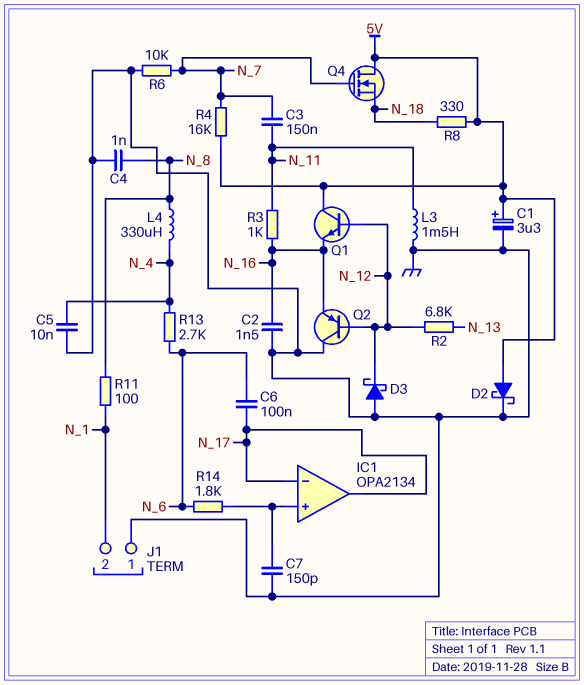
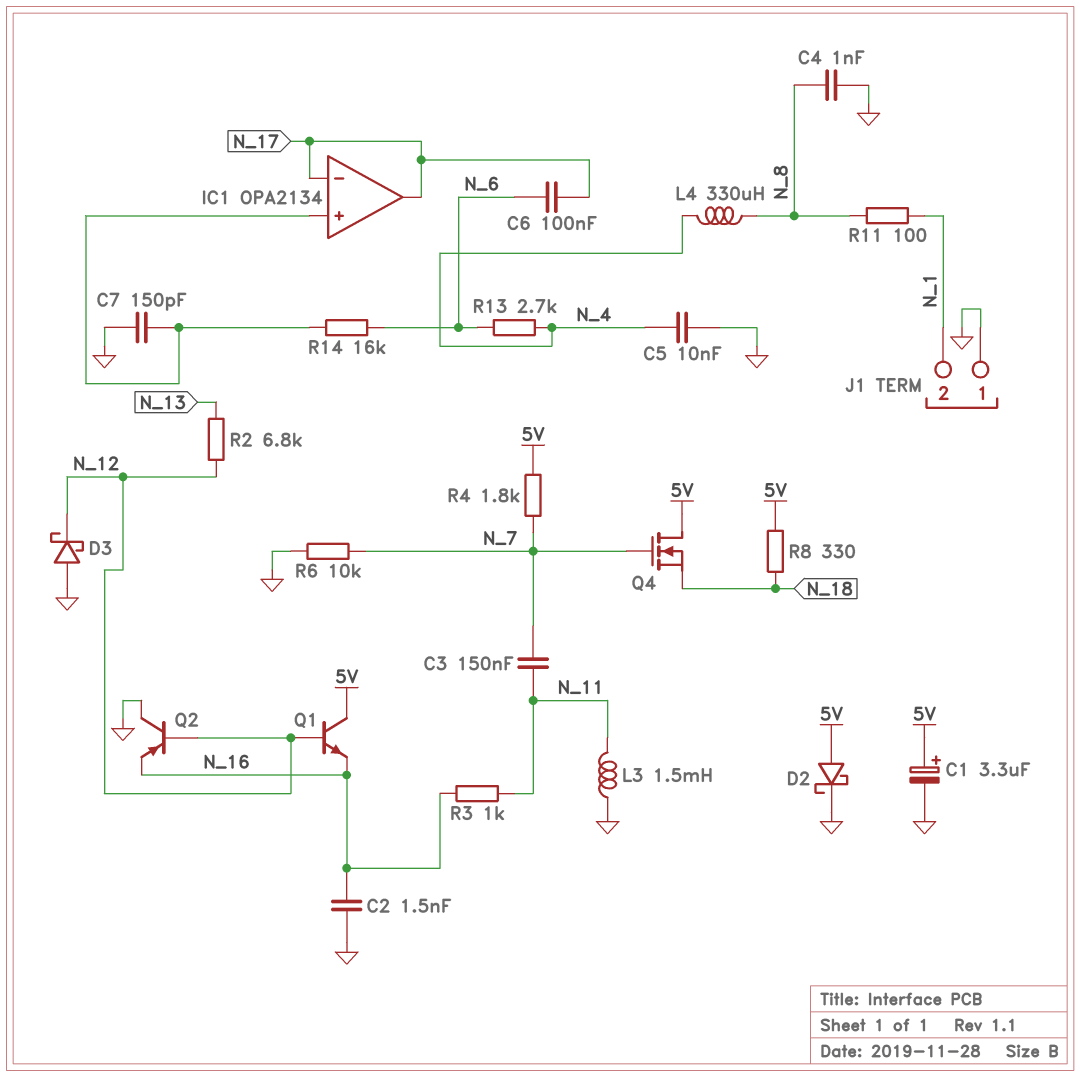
R4: 16k (5V, N_7) -> 1.8k (5V, N_7)
R14: 1.8k (IC1/in+, N_6) -> 16k (IC1/in+, N_6)

